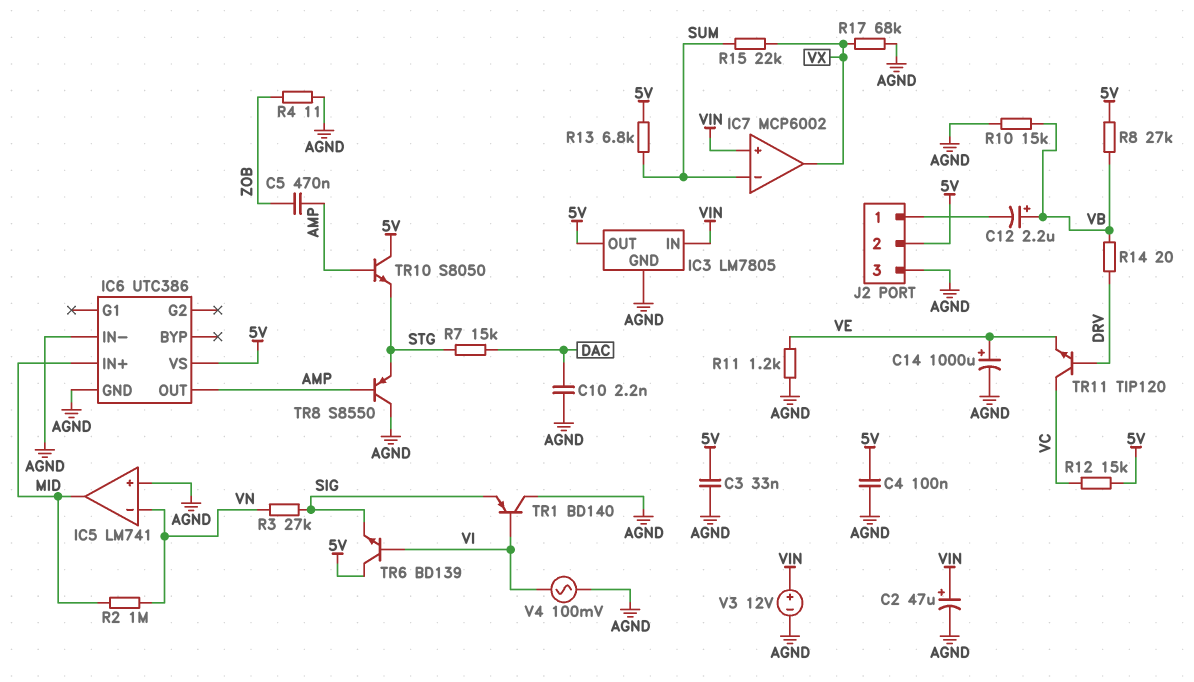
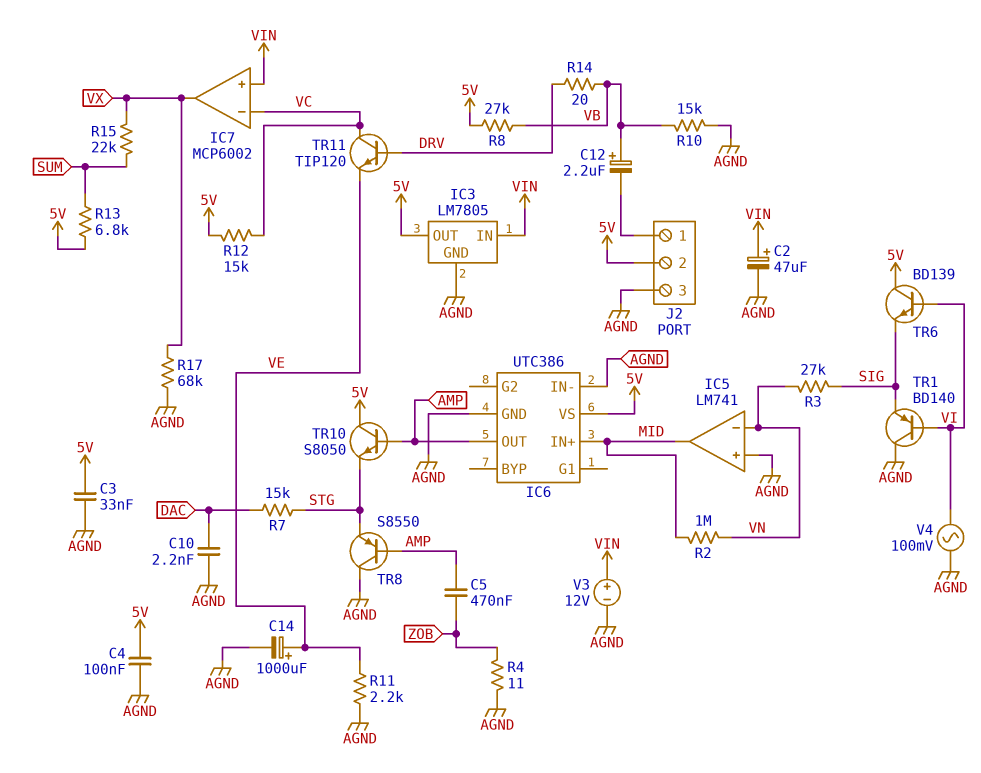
IC7 pin in-: SUM -> VC
R11: 1.2k (AGND, VE) -> 2.2k (AGND, VE)

